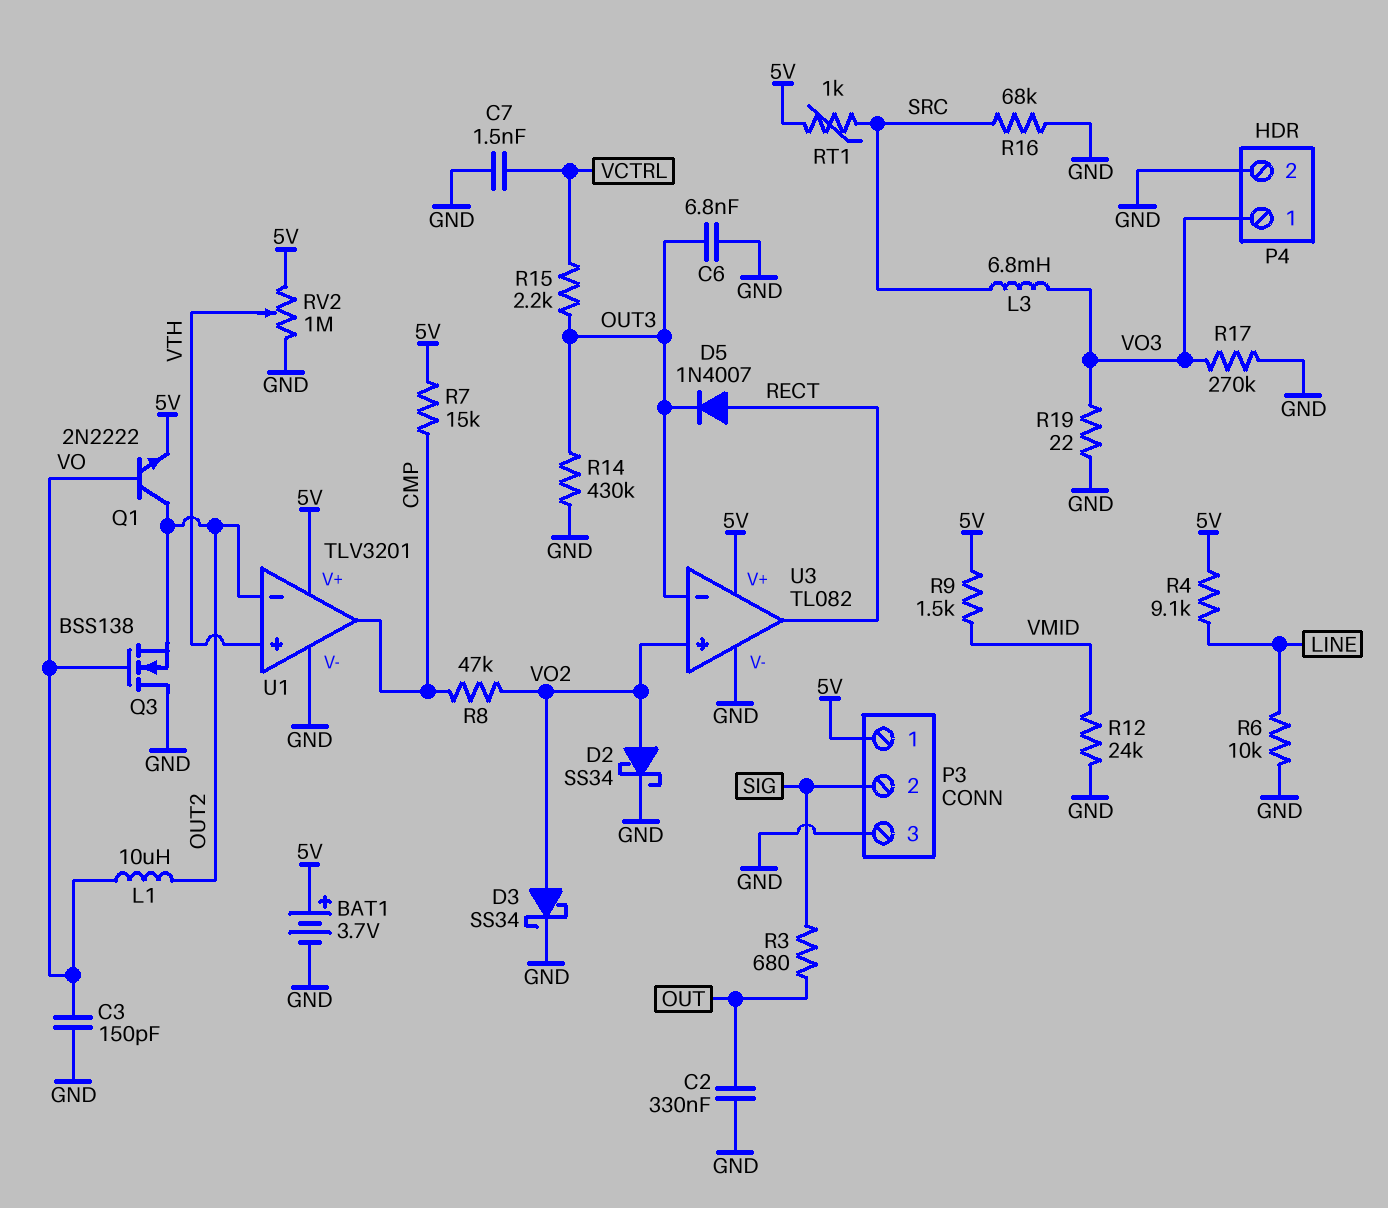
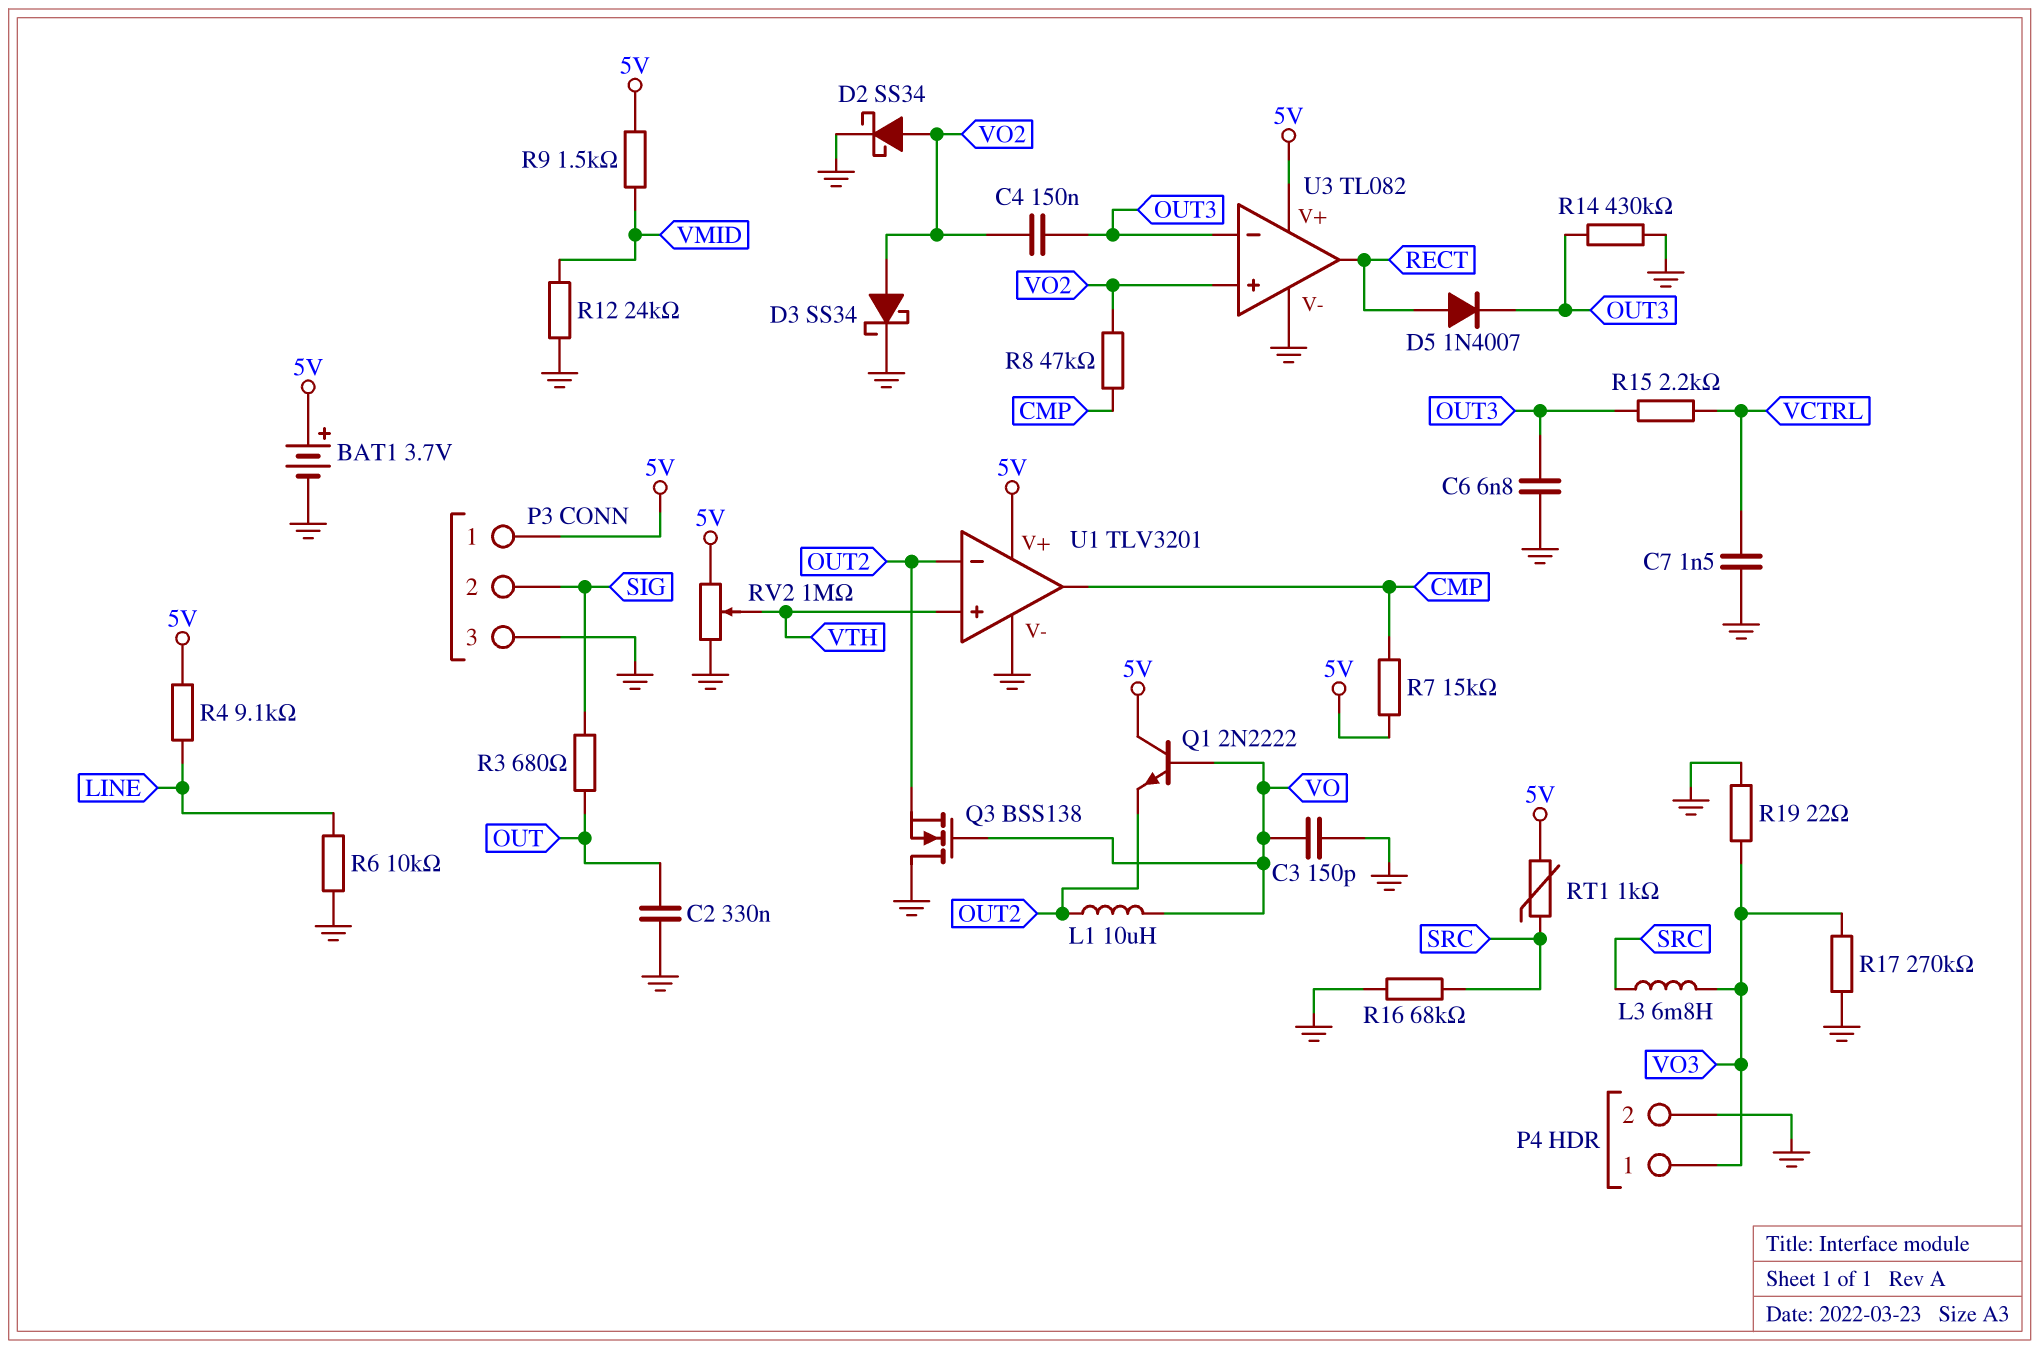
C4: none -> 150nF (OUT3, VO2)
Q1: NPN 2N2222 (B VO, C OUT2, E 5V) -> NPN 2N2222 (B VO, C 5V, E OUT2)

